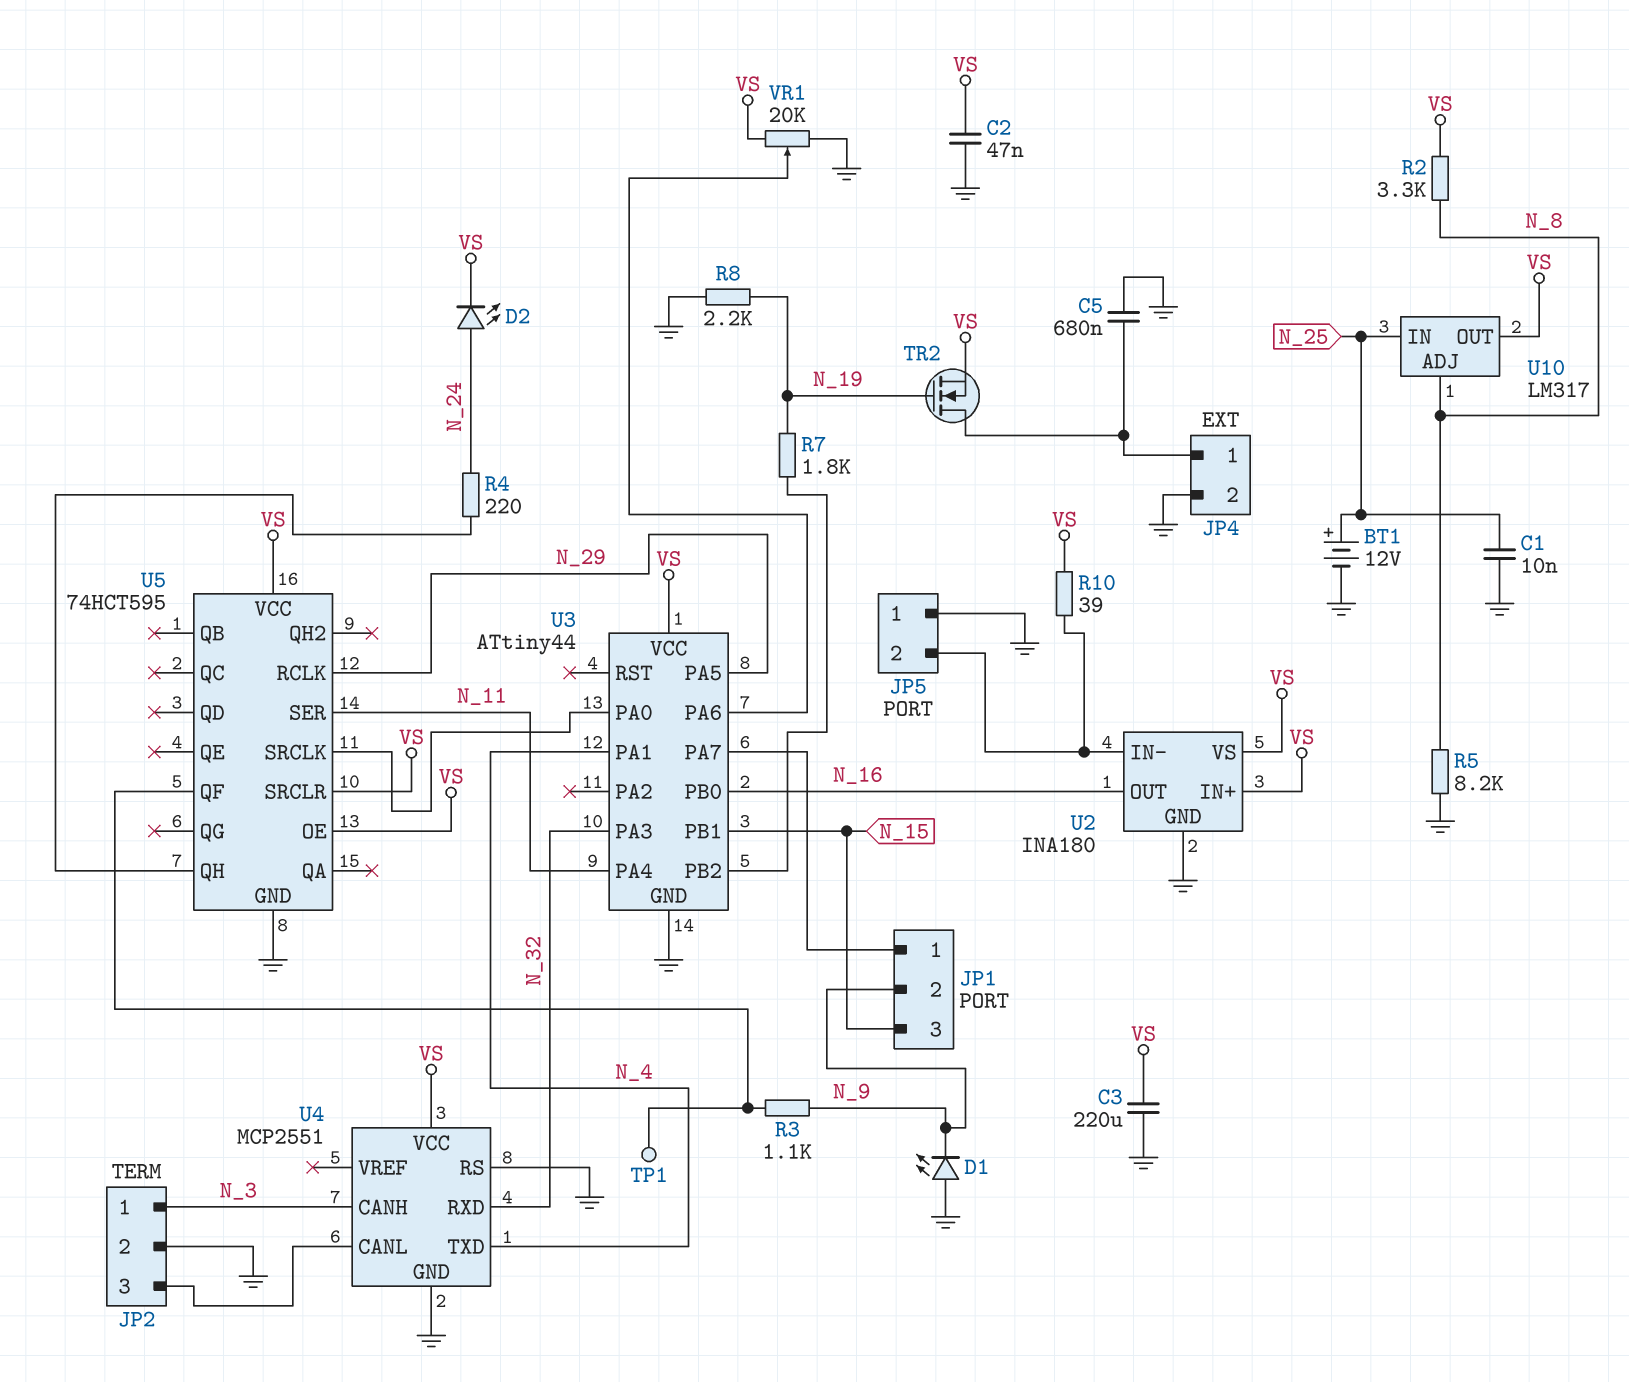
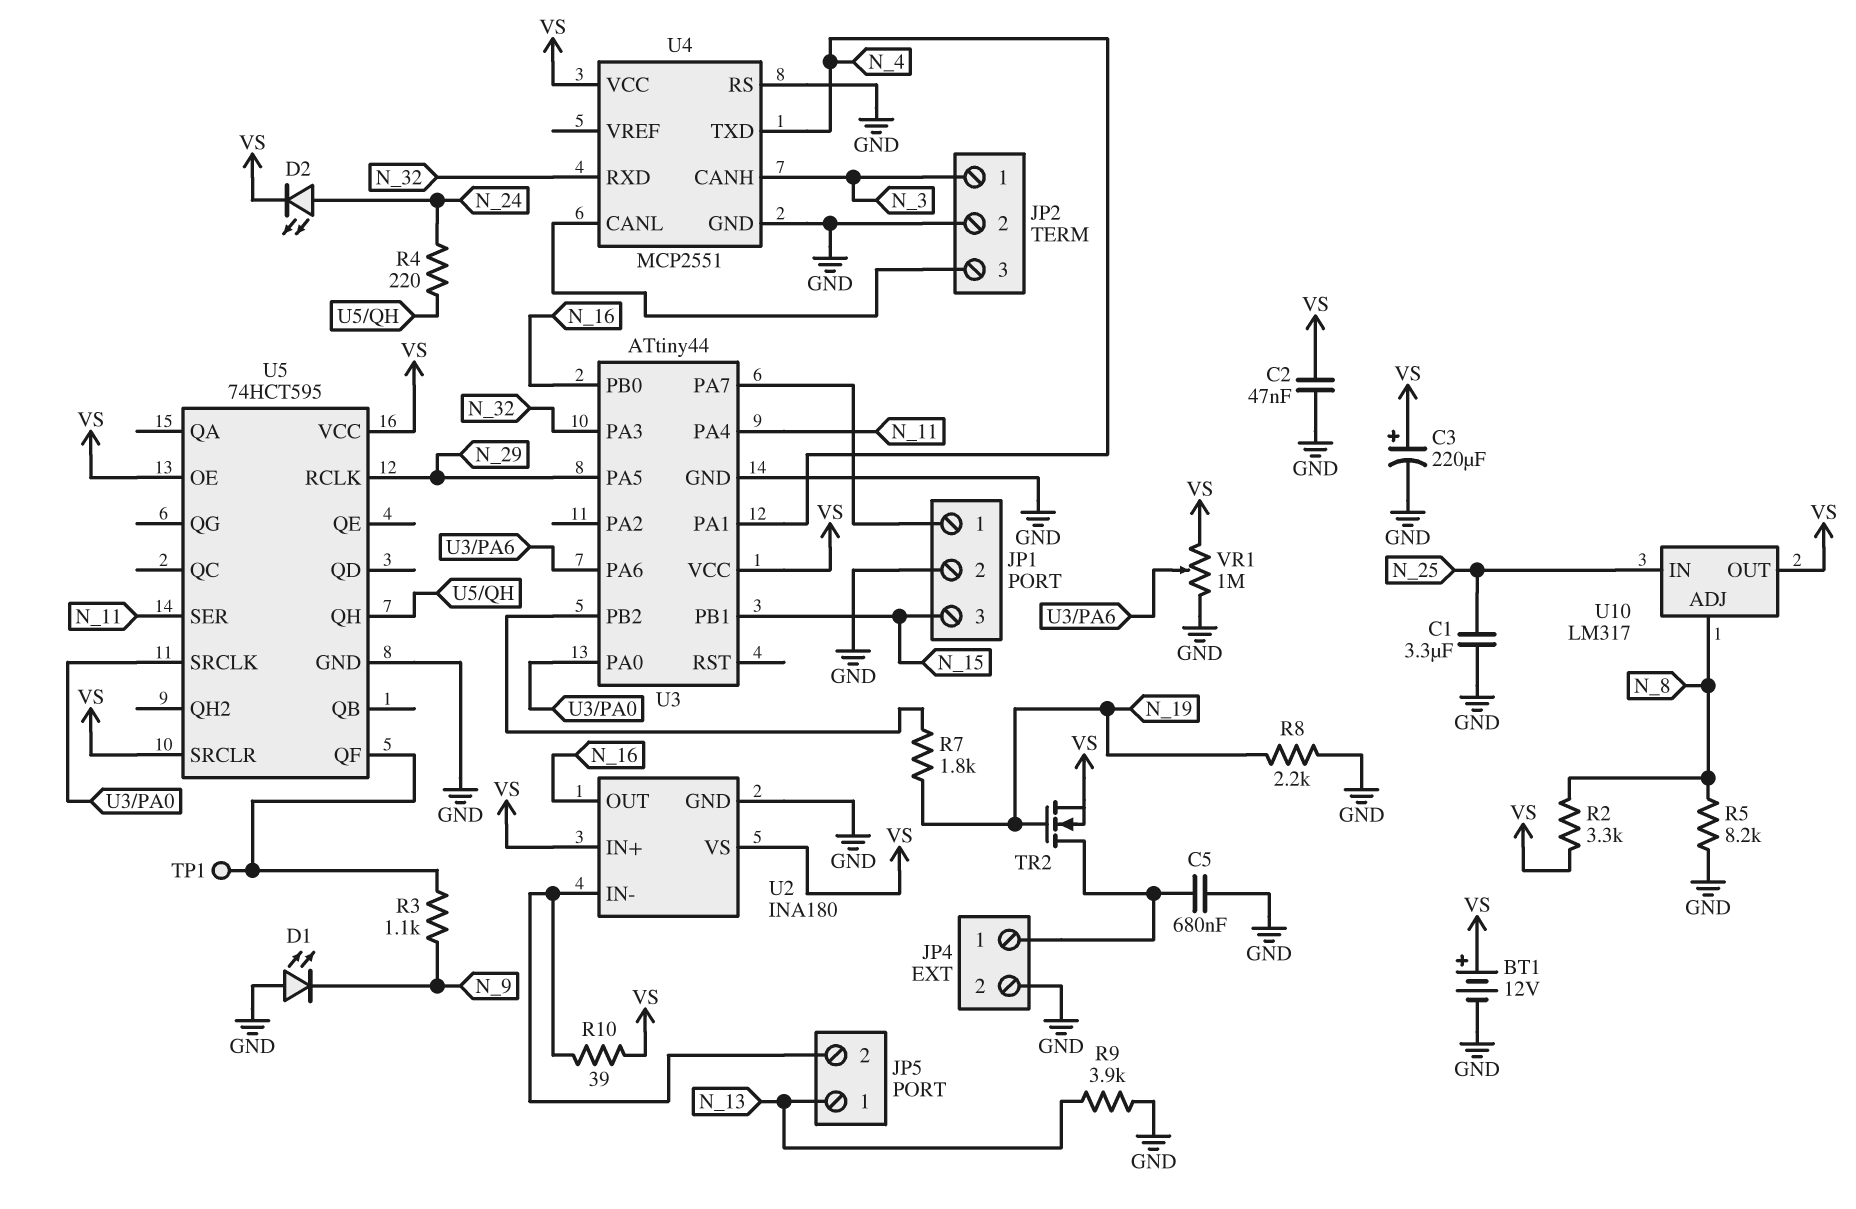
BT1: 12V (plus N_25, minus GND) -> 12V (plus VS, minus GND)
C1: 10nF (GND, N_25) -> 3.3uF (GND, N_25)
C3: 220uF (GND, VS) -> 220uF (plus VS, minus GND)
JP1 pin 2: N_9 -> GND
JP5 pin 1: GND -> N_13
R9: none -> 3.9k (GND, N_13)
VR1: 20k (GND, VS, wiper U3/PA6) -> 1M (GND, VS, wiper U3/PA6)

